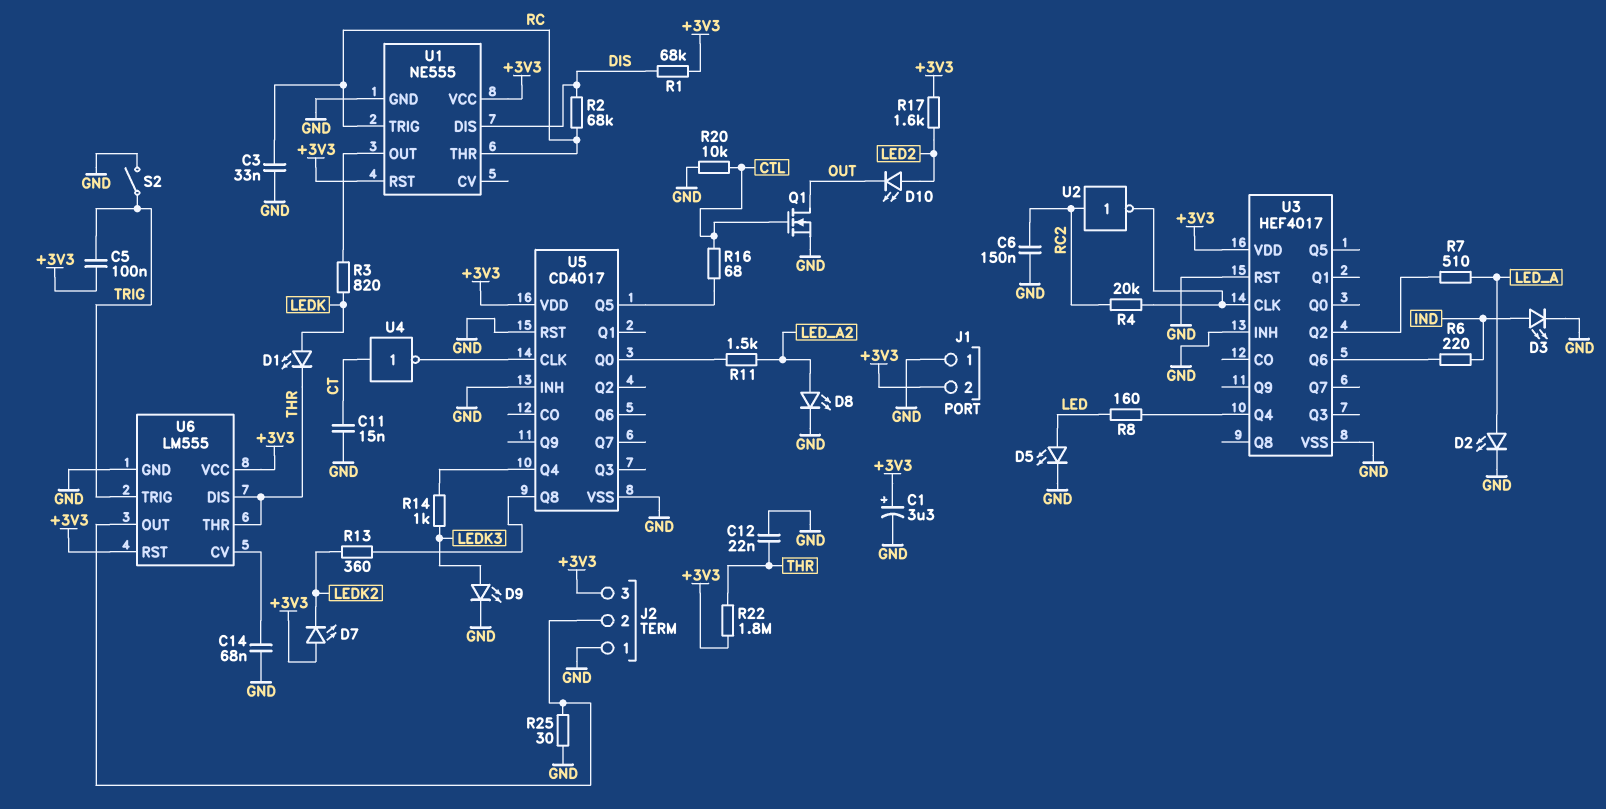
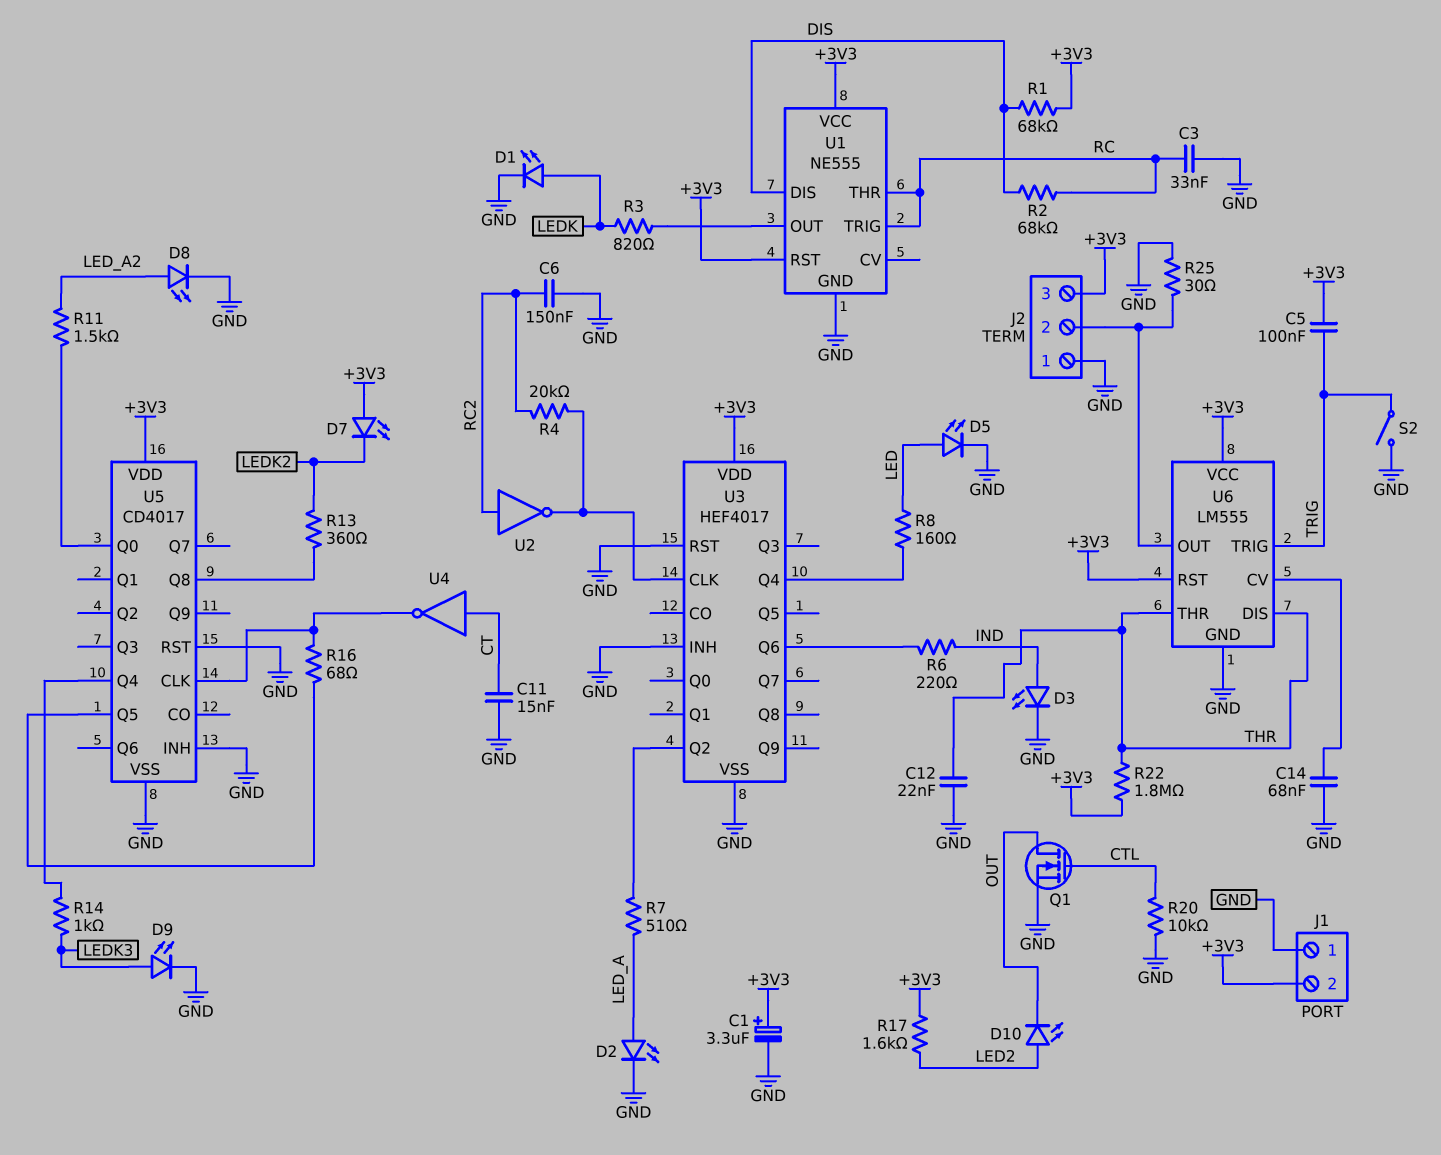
D1: LED (A LEDK, K THR) -> LED (A LEDK, K GND)
R16: 68 (CTL, U5/Q5) -> 68 (U5/CLK, U5/Q5)

